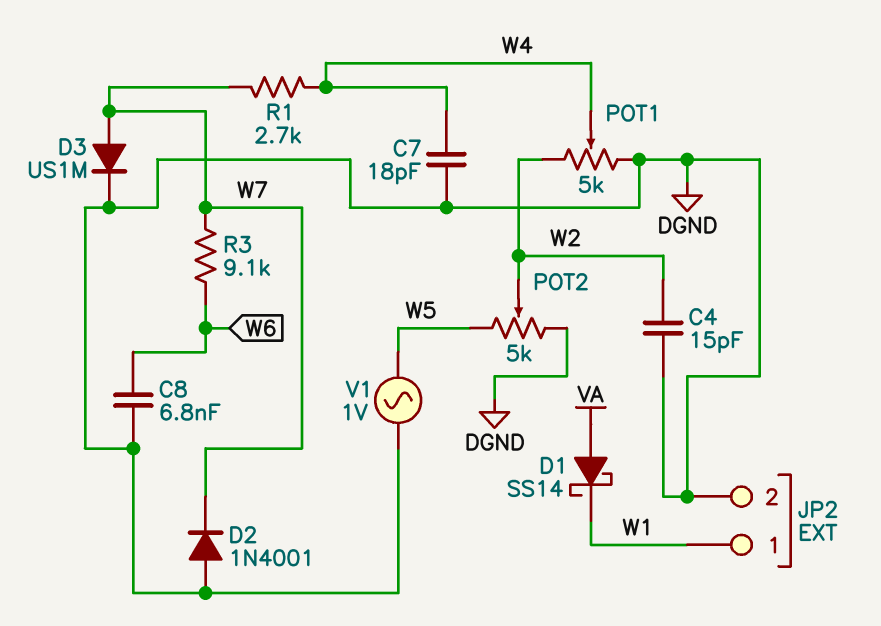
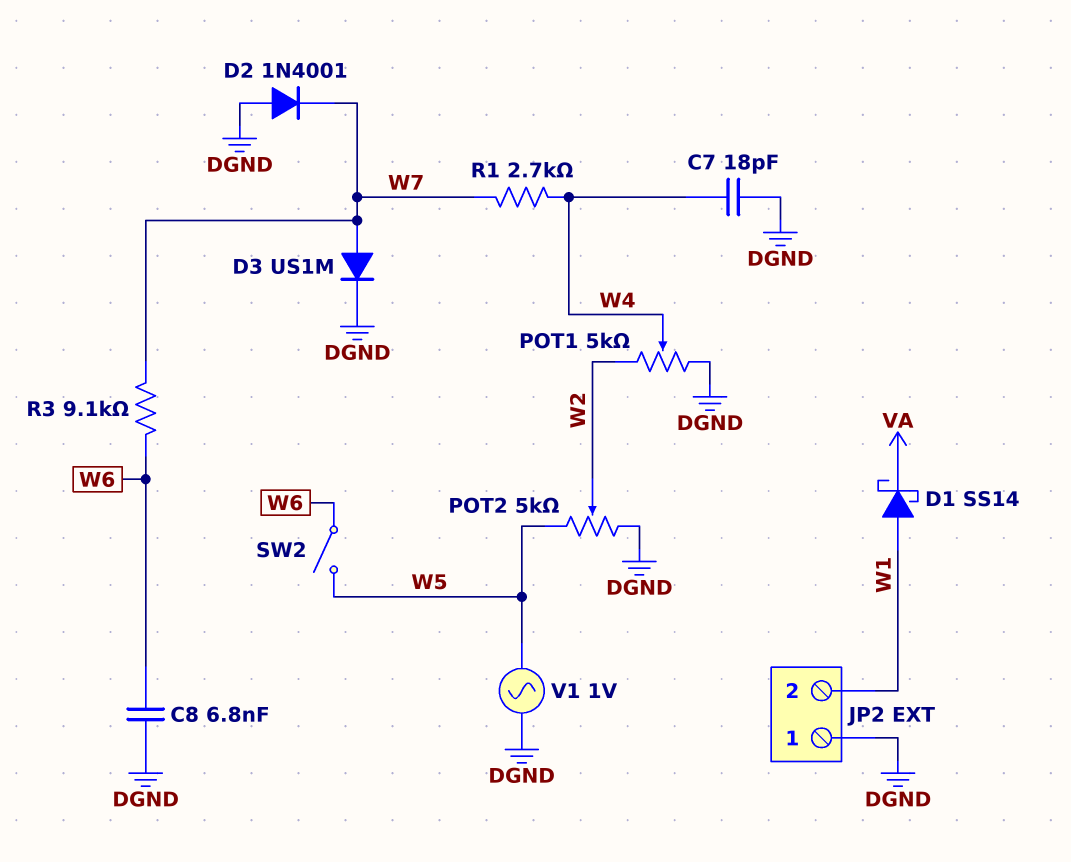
C4: 15pF (DGND, W2) -> none
D1: schottky SS14 (A VA, K W1) -> schottky SS14 (A W1, K VA)
JP2 pin 1: W1 -> DGND
JP2 pin 2: DGND -> W1
SW2: none -> switch (W5, W6)

